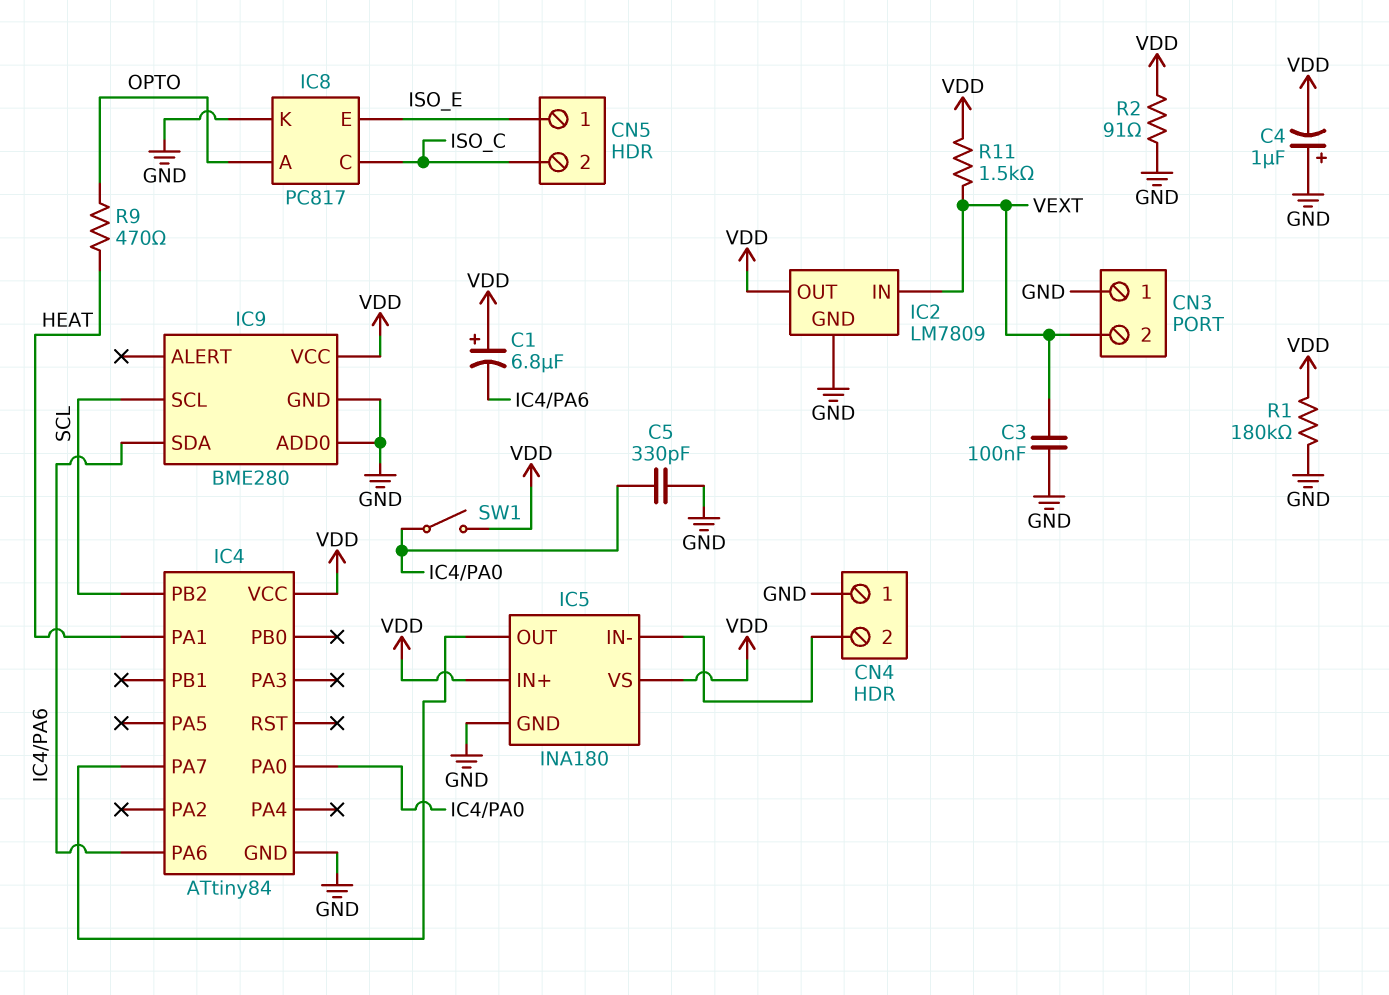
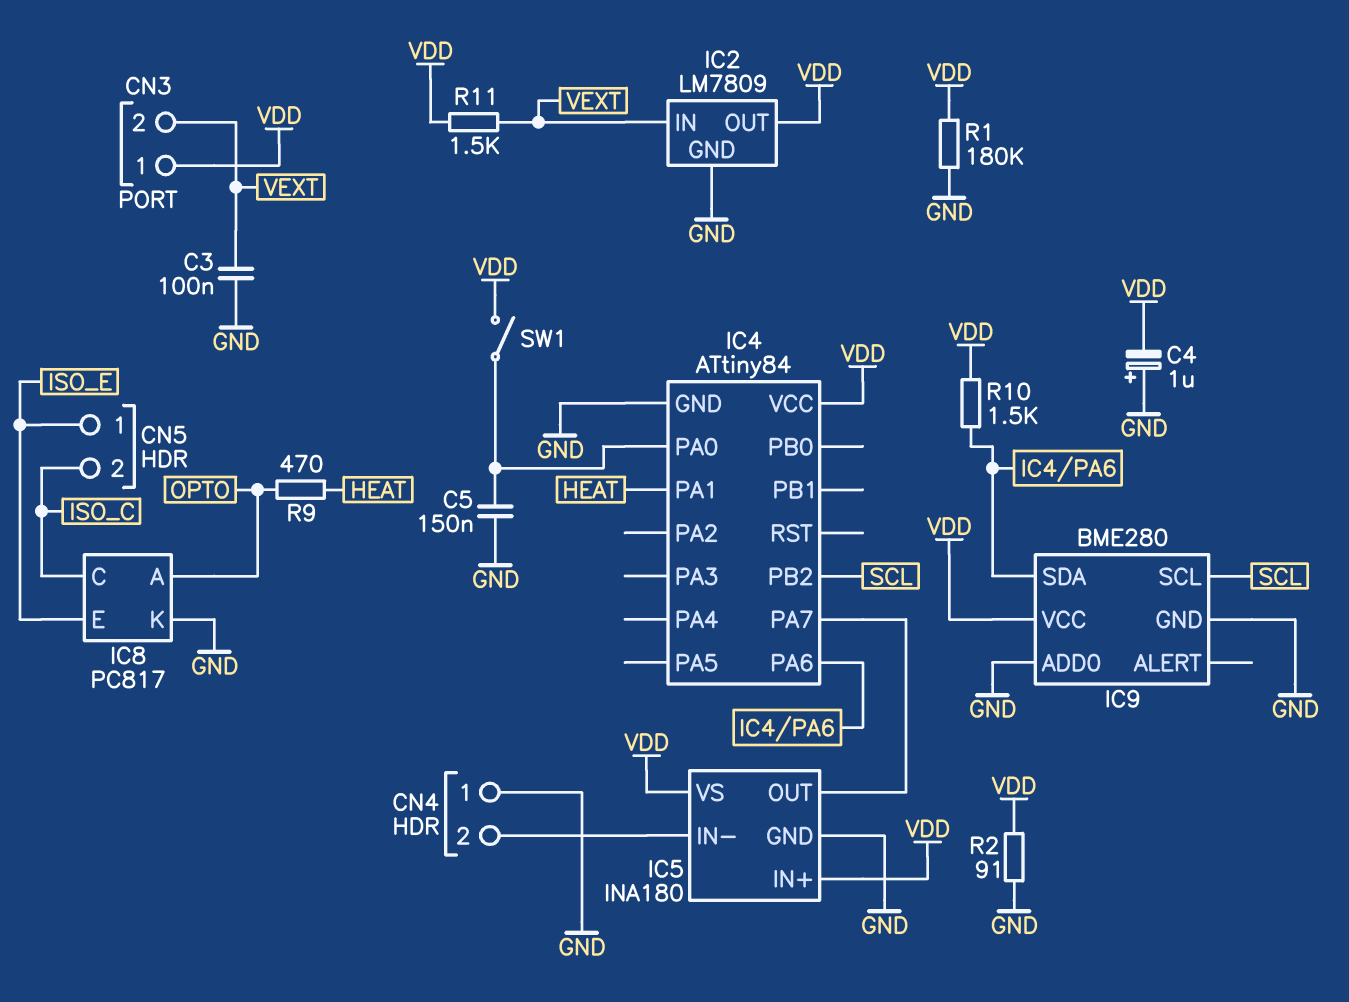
C1: 6.8uF (plus VDD, minus IC4/PA6) -> none
C5: 330pF (GND, IC4/PA0) -> 150nF (GND, IC4/PA0)
CN3 pin 1: GND -> VDD
R10: none -> 1.5k (IC4/PA6, VDD)

